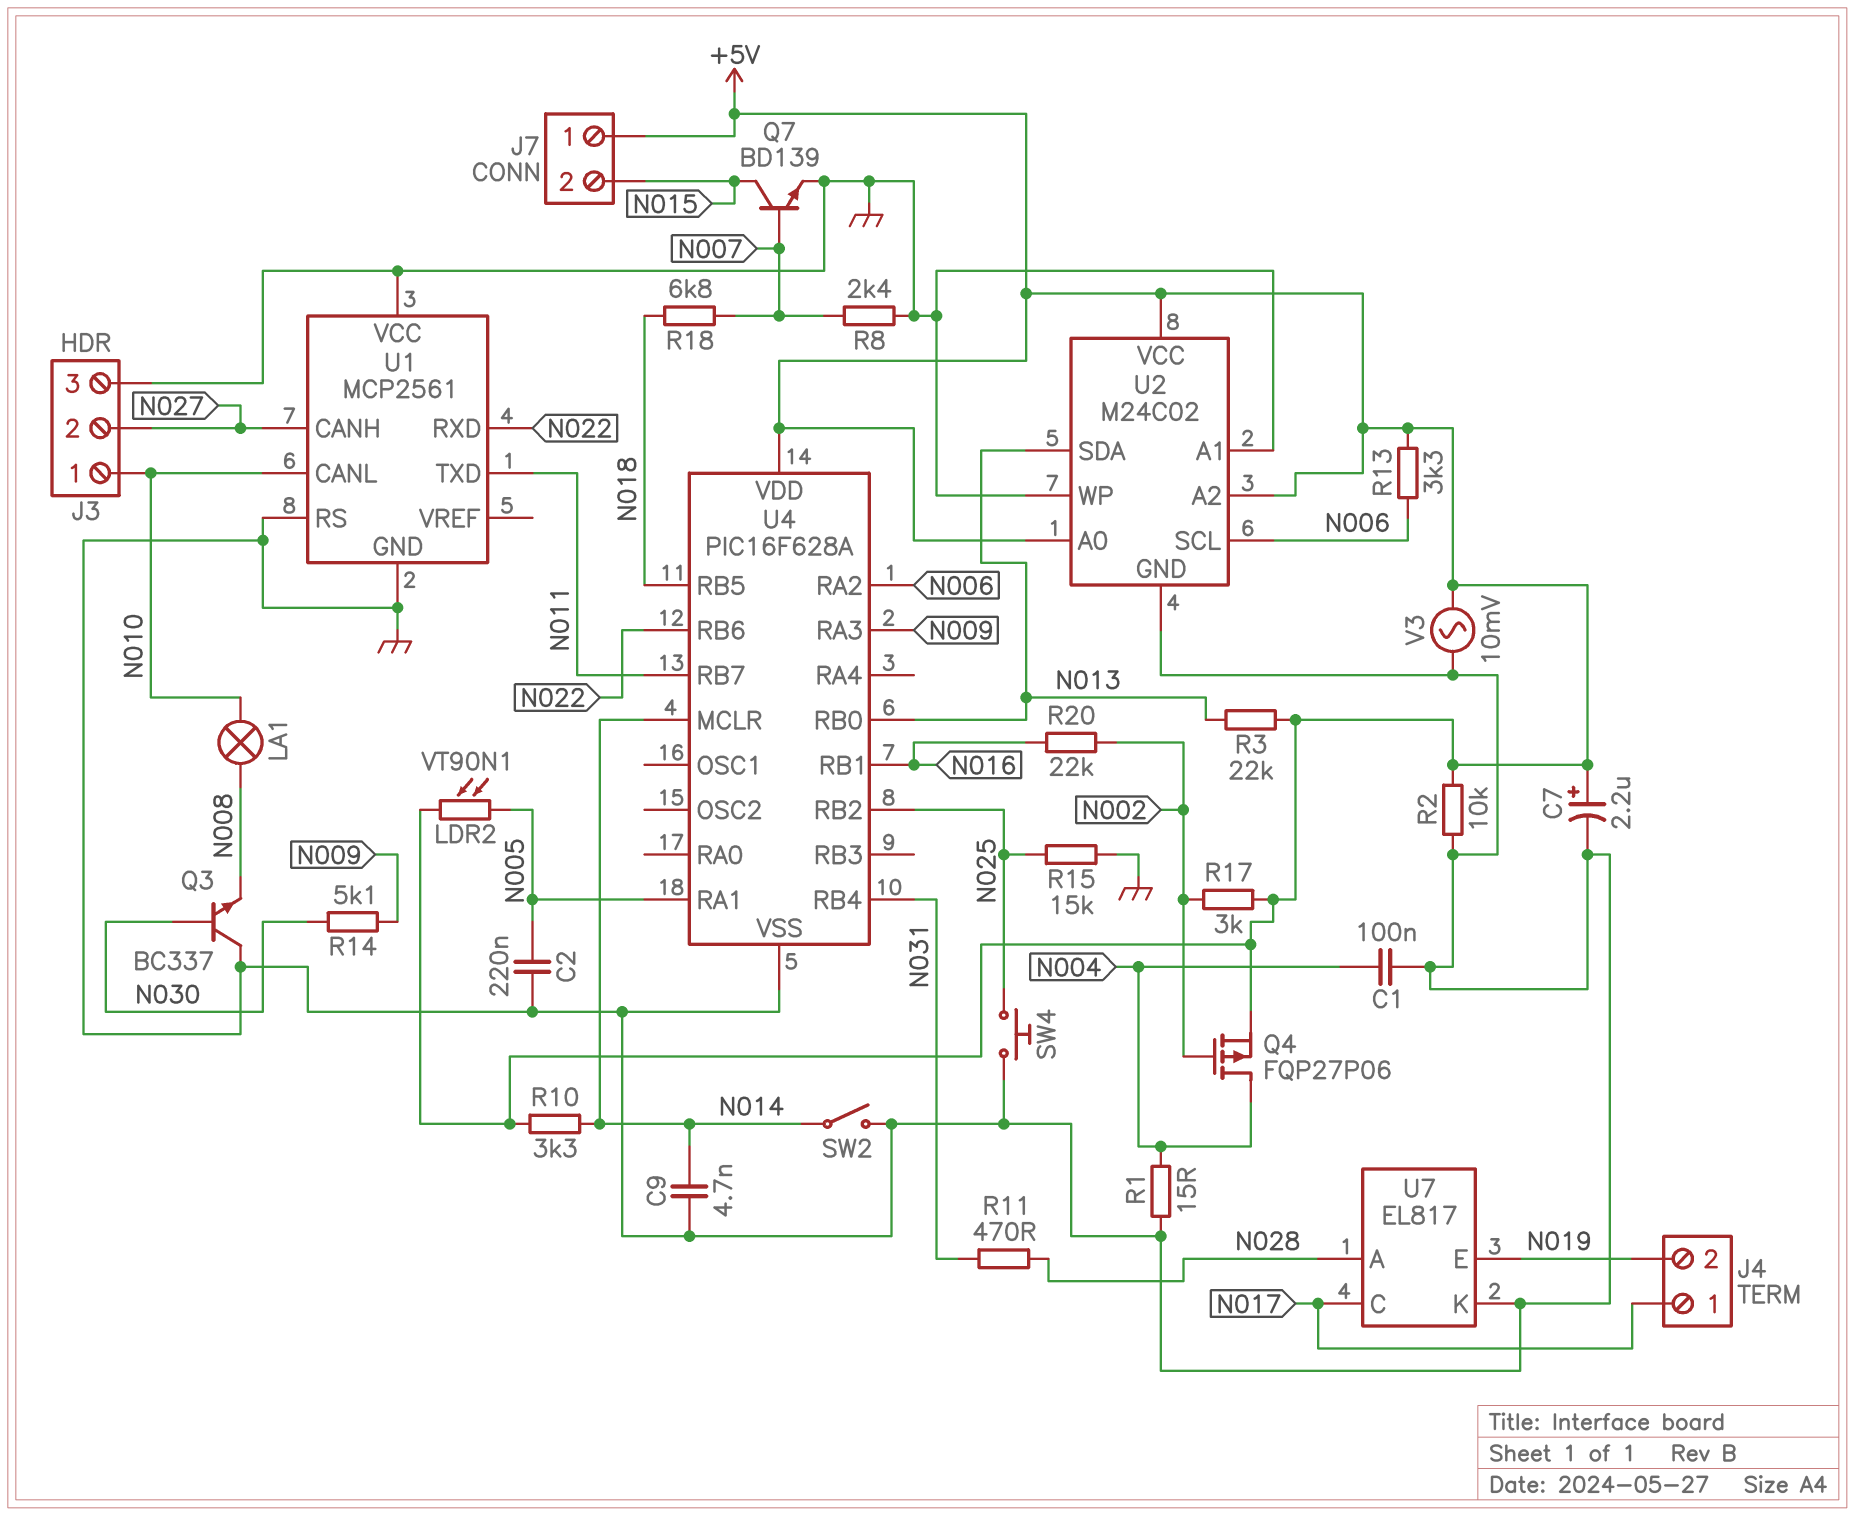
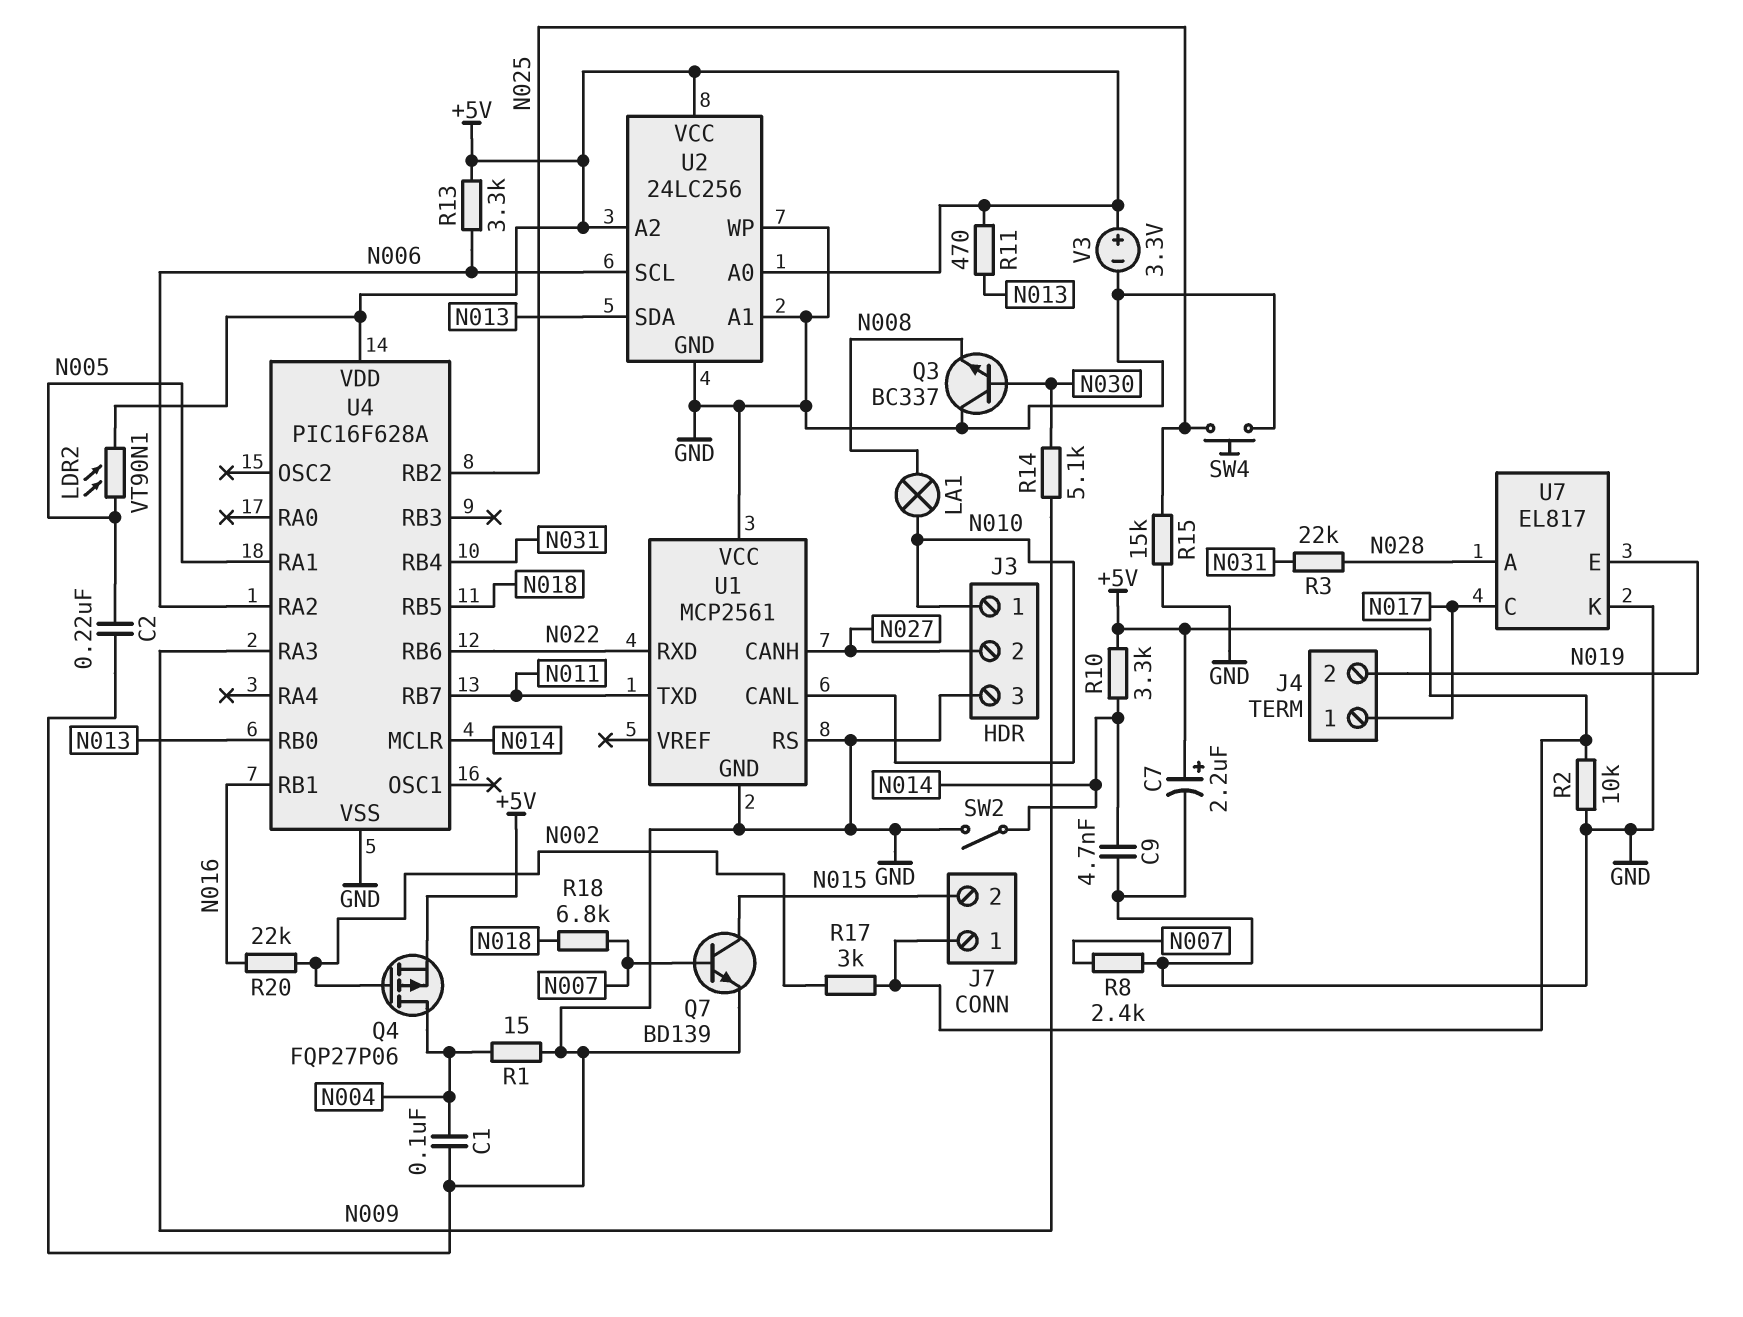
R3: 22k (+5V, N013) -> 22k (N028, N031)
R11: 470 (N028, N031) -> 470 (+5V, N013)
U2: M24C02 -> 24LC256
V3: AC 10mV (+5V, GND) -> 3.3V (plus +5V, minus GND)

